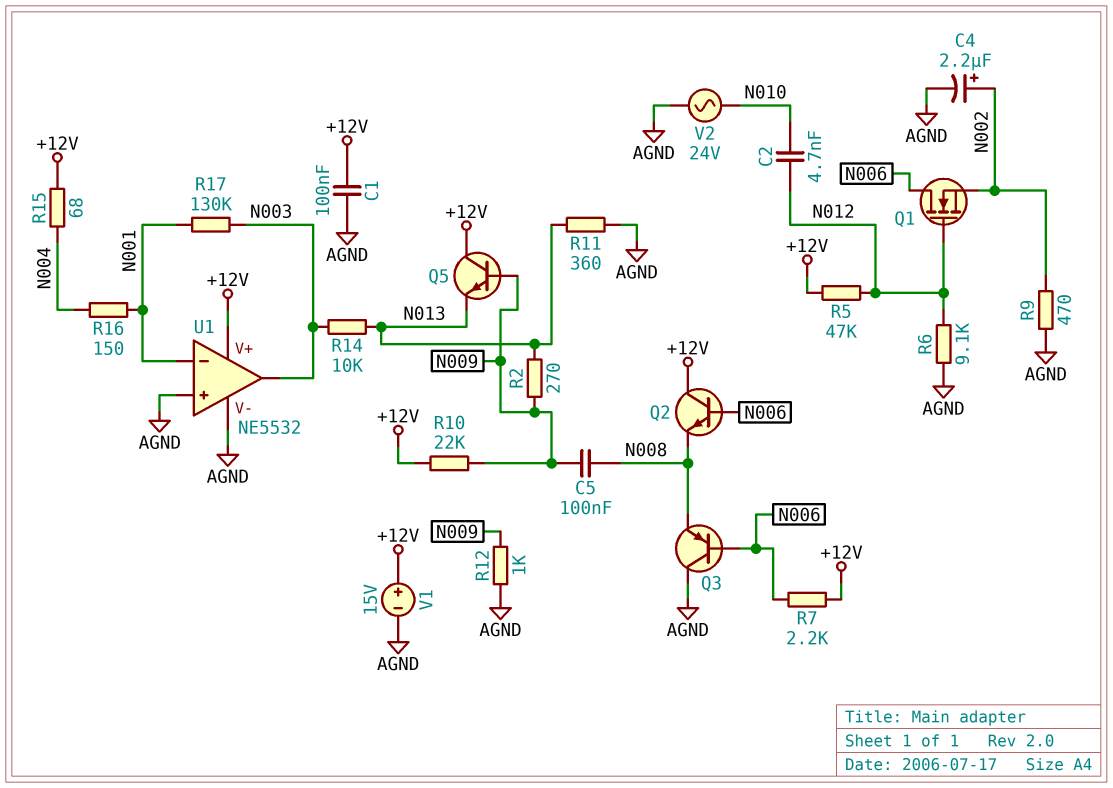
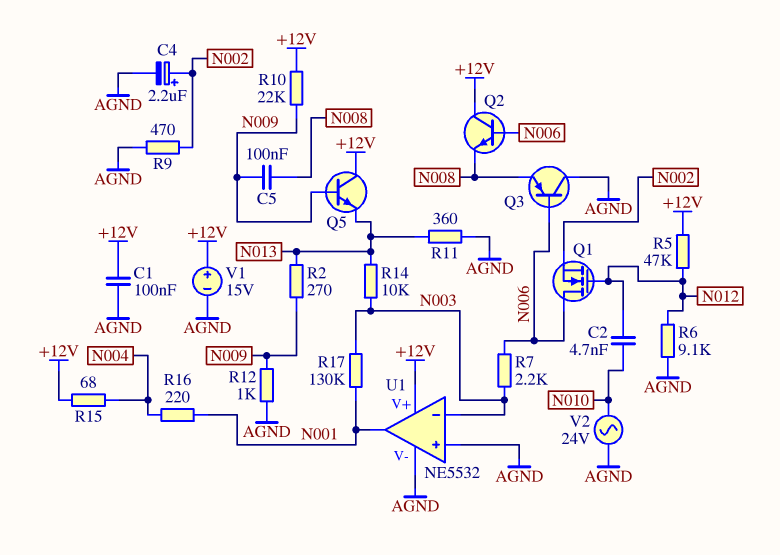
R7: 2.2k (+12V, N006) -> 2.2k (N003, N006)
R16: 150 (N001, N004) -> 220 (N001, N004)
U1 pin in-: N001 -> N003
U1 pin out: N003 -> N001

